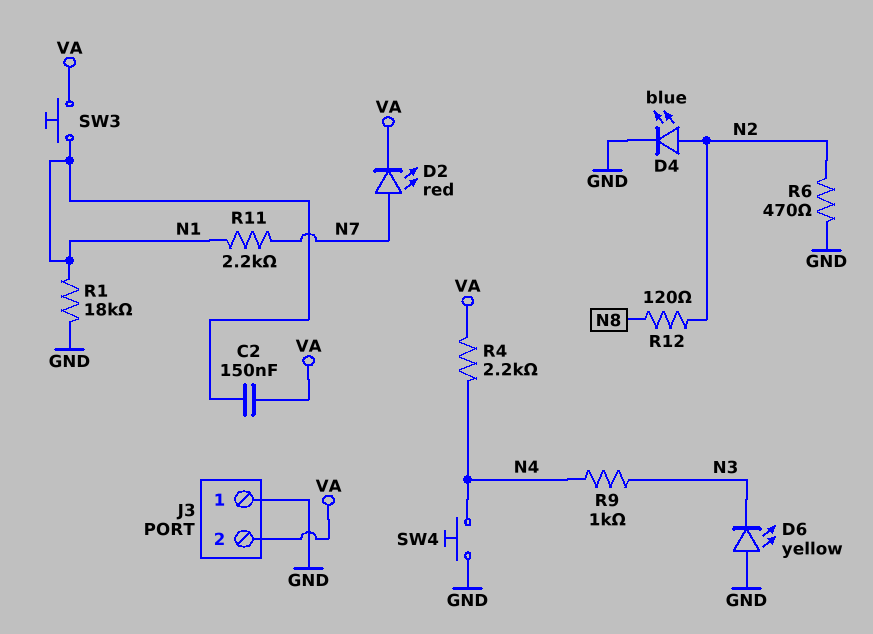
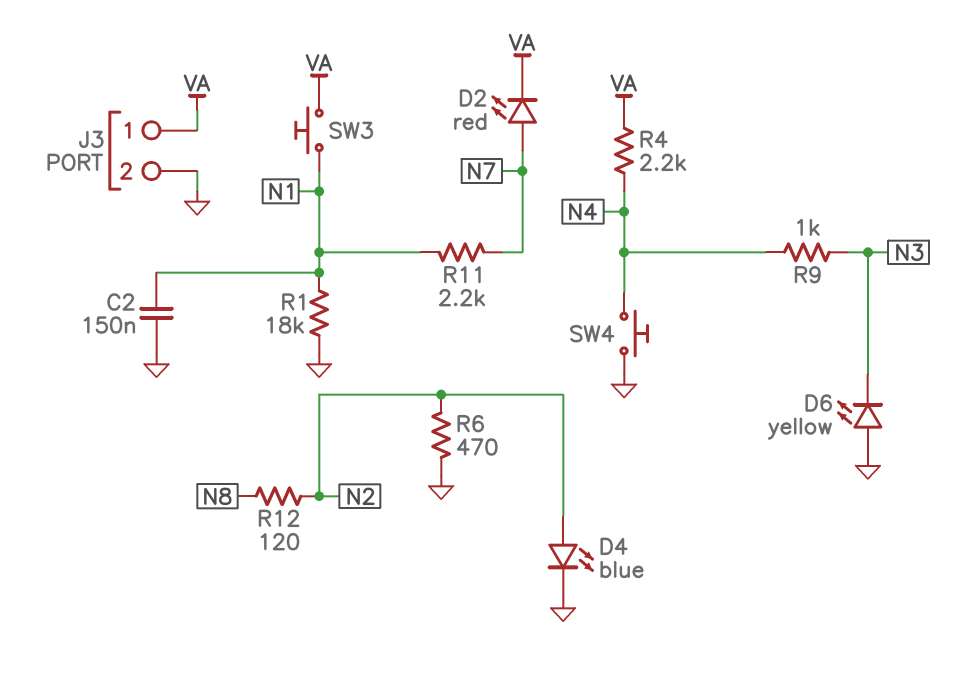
C2: 150nF (N1, VA) -> 150nF (GND, N1)
J3 pin 1: GND -> VA
J3 pin 2: VA -> GND

